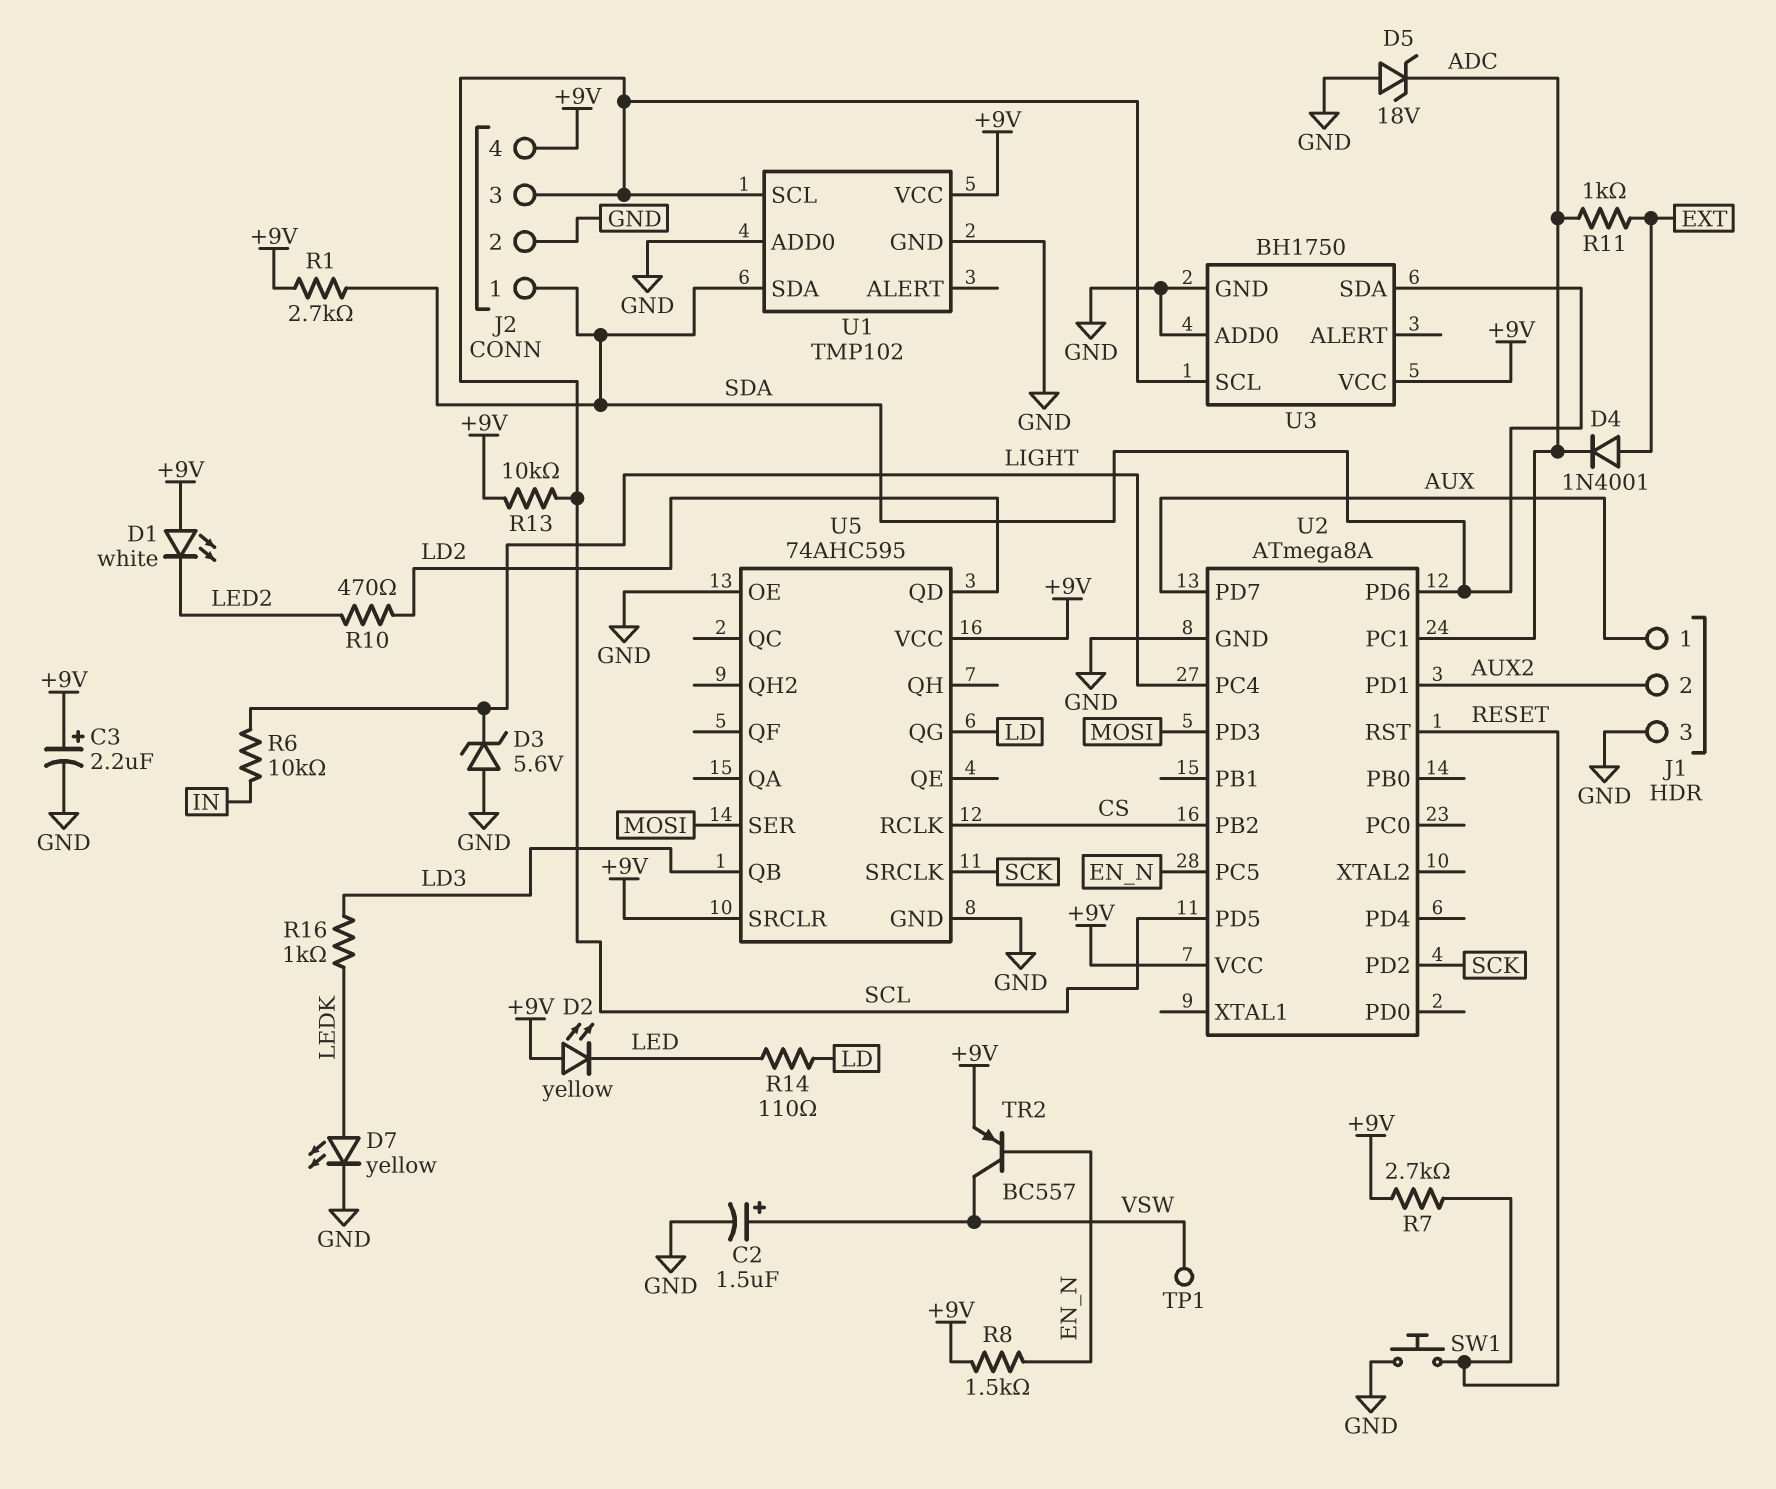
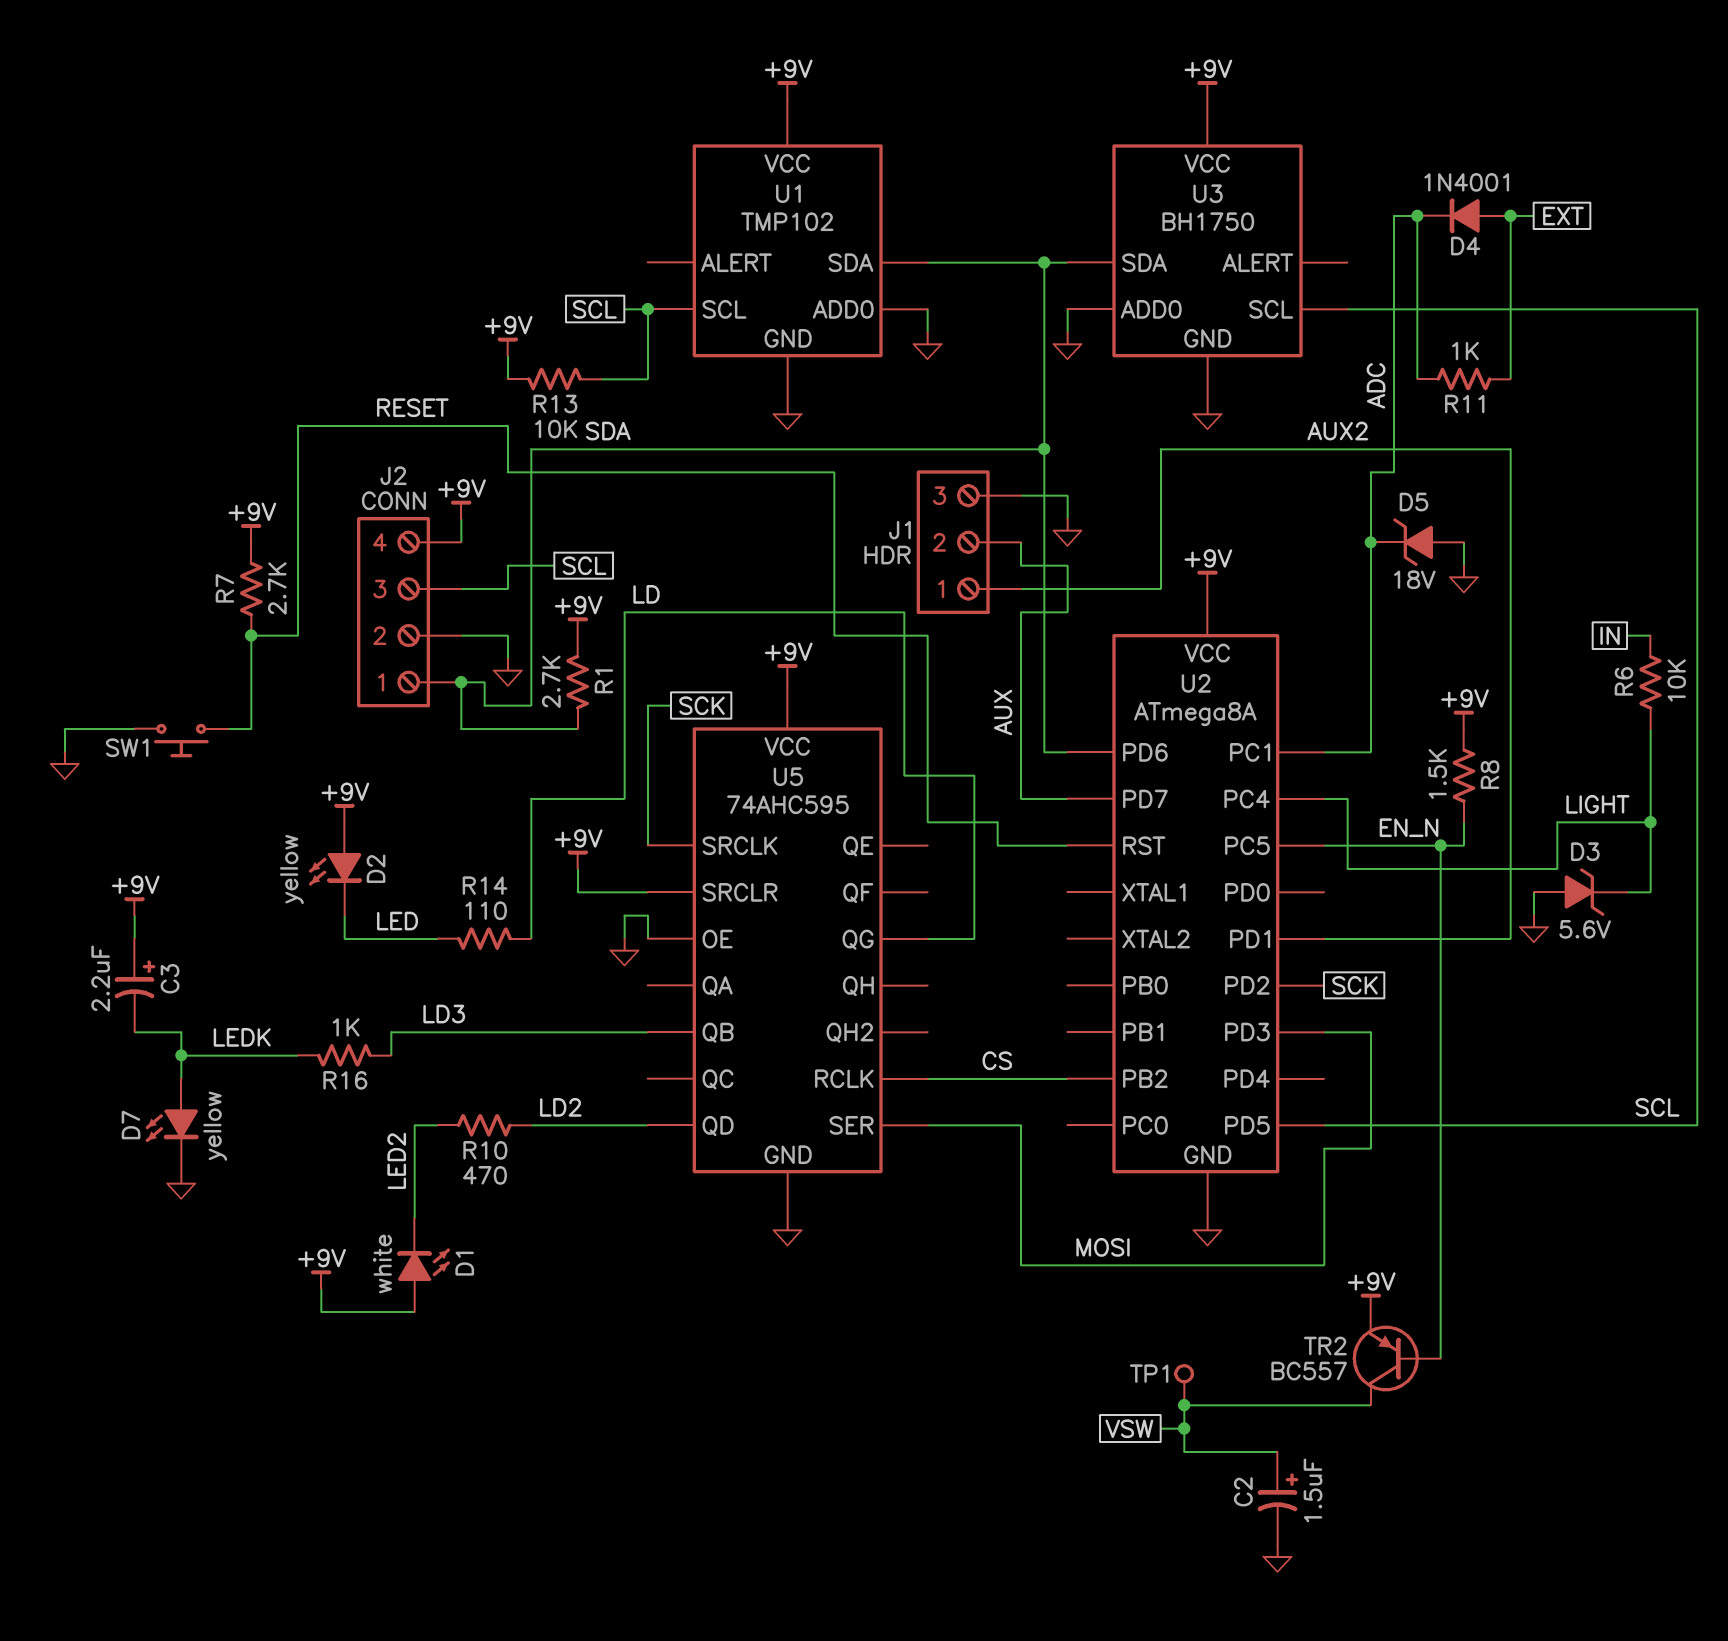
C3: 2.2uF (plus +9V, minus GND) -> 2.2uF (plus +9V, minus LEDK)
J1 pin 1: AUX -> AUX2
J1 pin 2: AUX2 -> AUX

